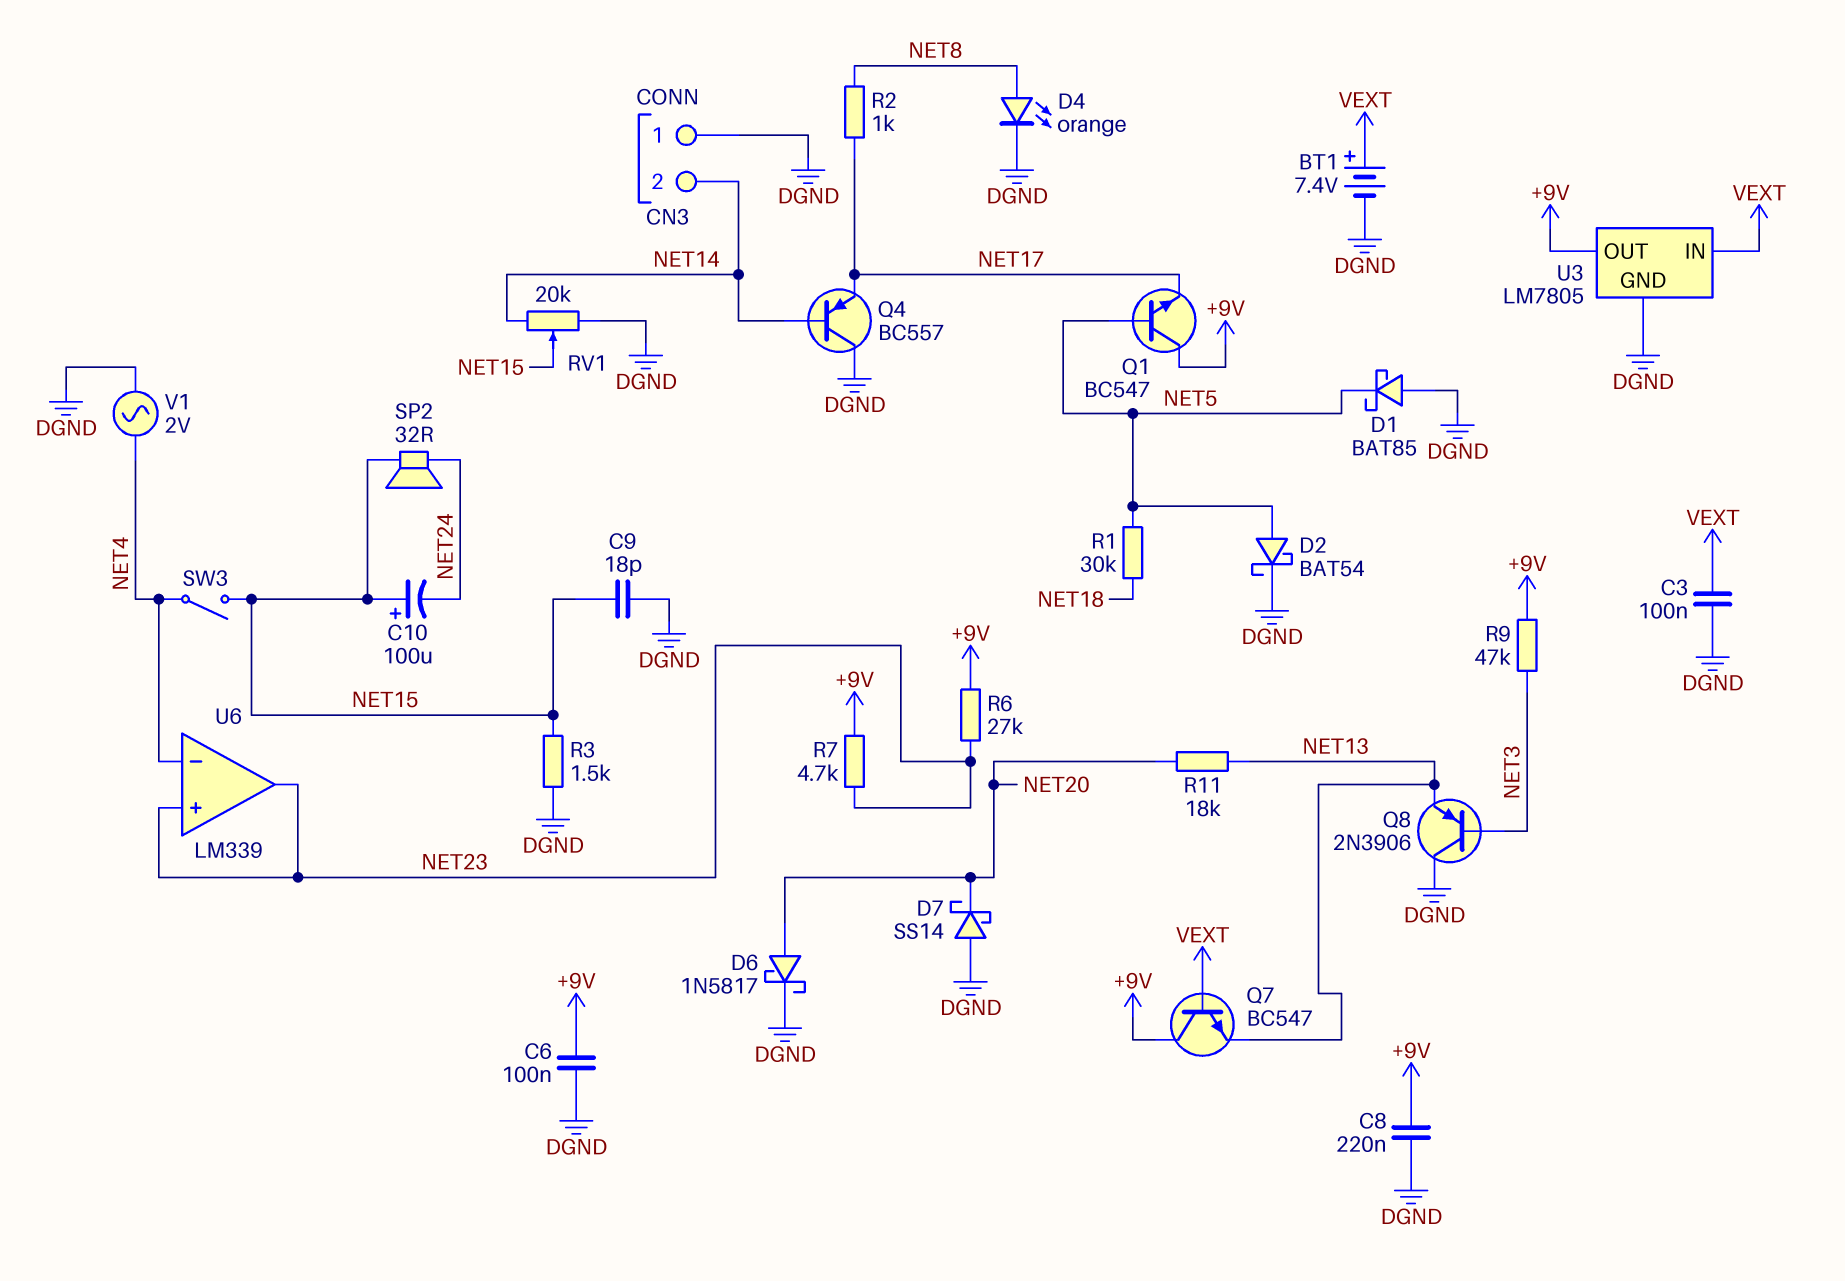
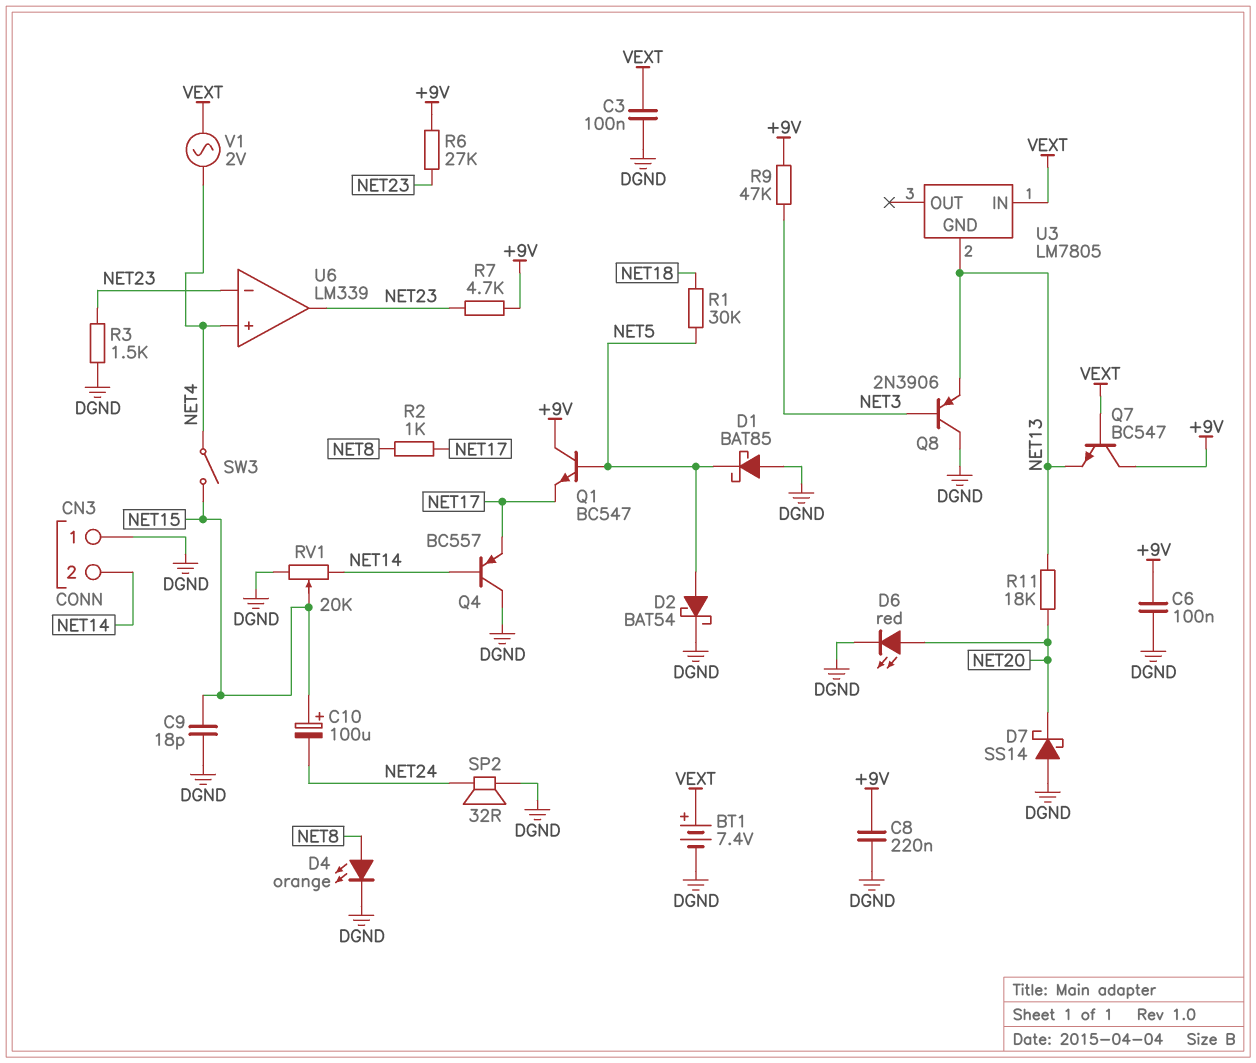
D6: schottky 1N5817 (A NET20, K DGND) -> LED red (A NET20, K DGND)
R3: 1.5k (DGND, NET15) -> 1.5k (DGND, NET23)
SP2: speaker 32R (NET15, NET24) -> speaker 32R (DGND, NET24)
U3 pin GND: DGND -> NET13
U3 pin OUT: +9V -> none
U6 pin in+: NET23 -> NET4
U6 pin in-: NET4 -> NET23
V1: AC 2V (DGND, NET4) -> AC 2V (NET4, VEXT)

